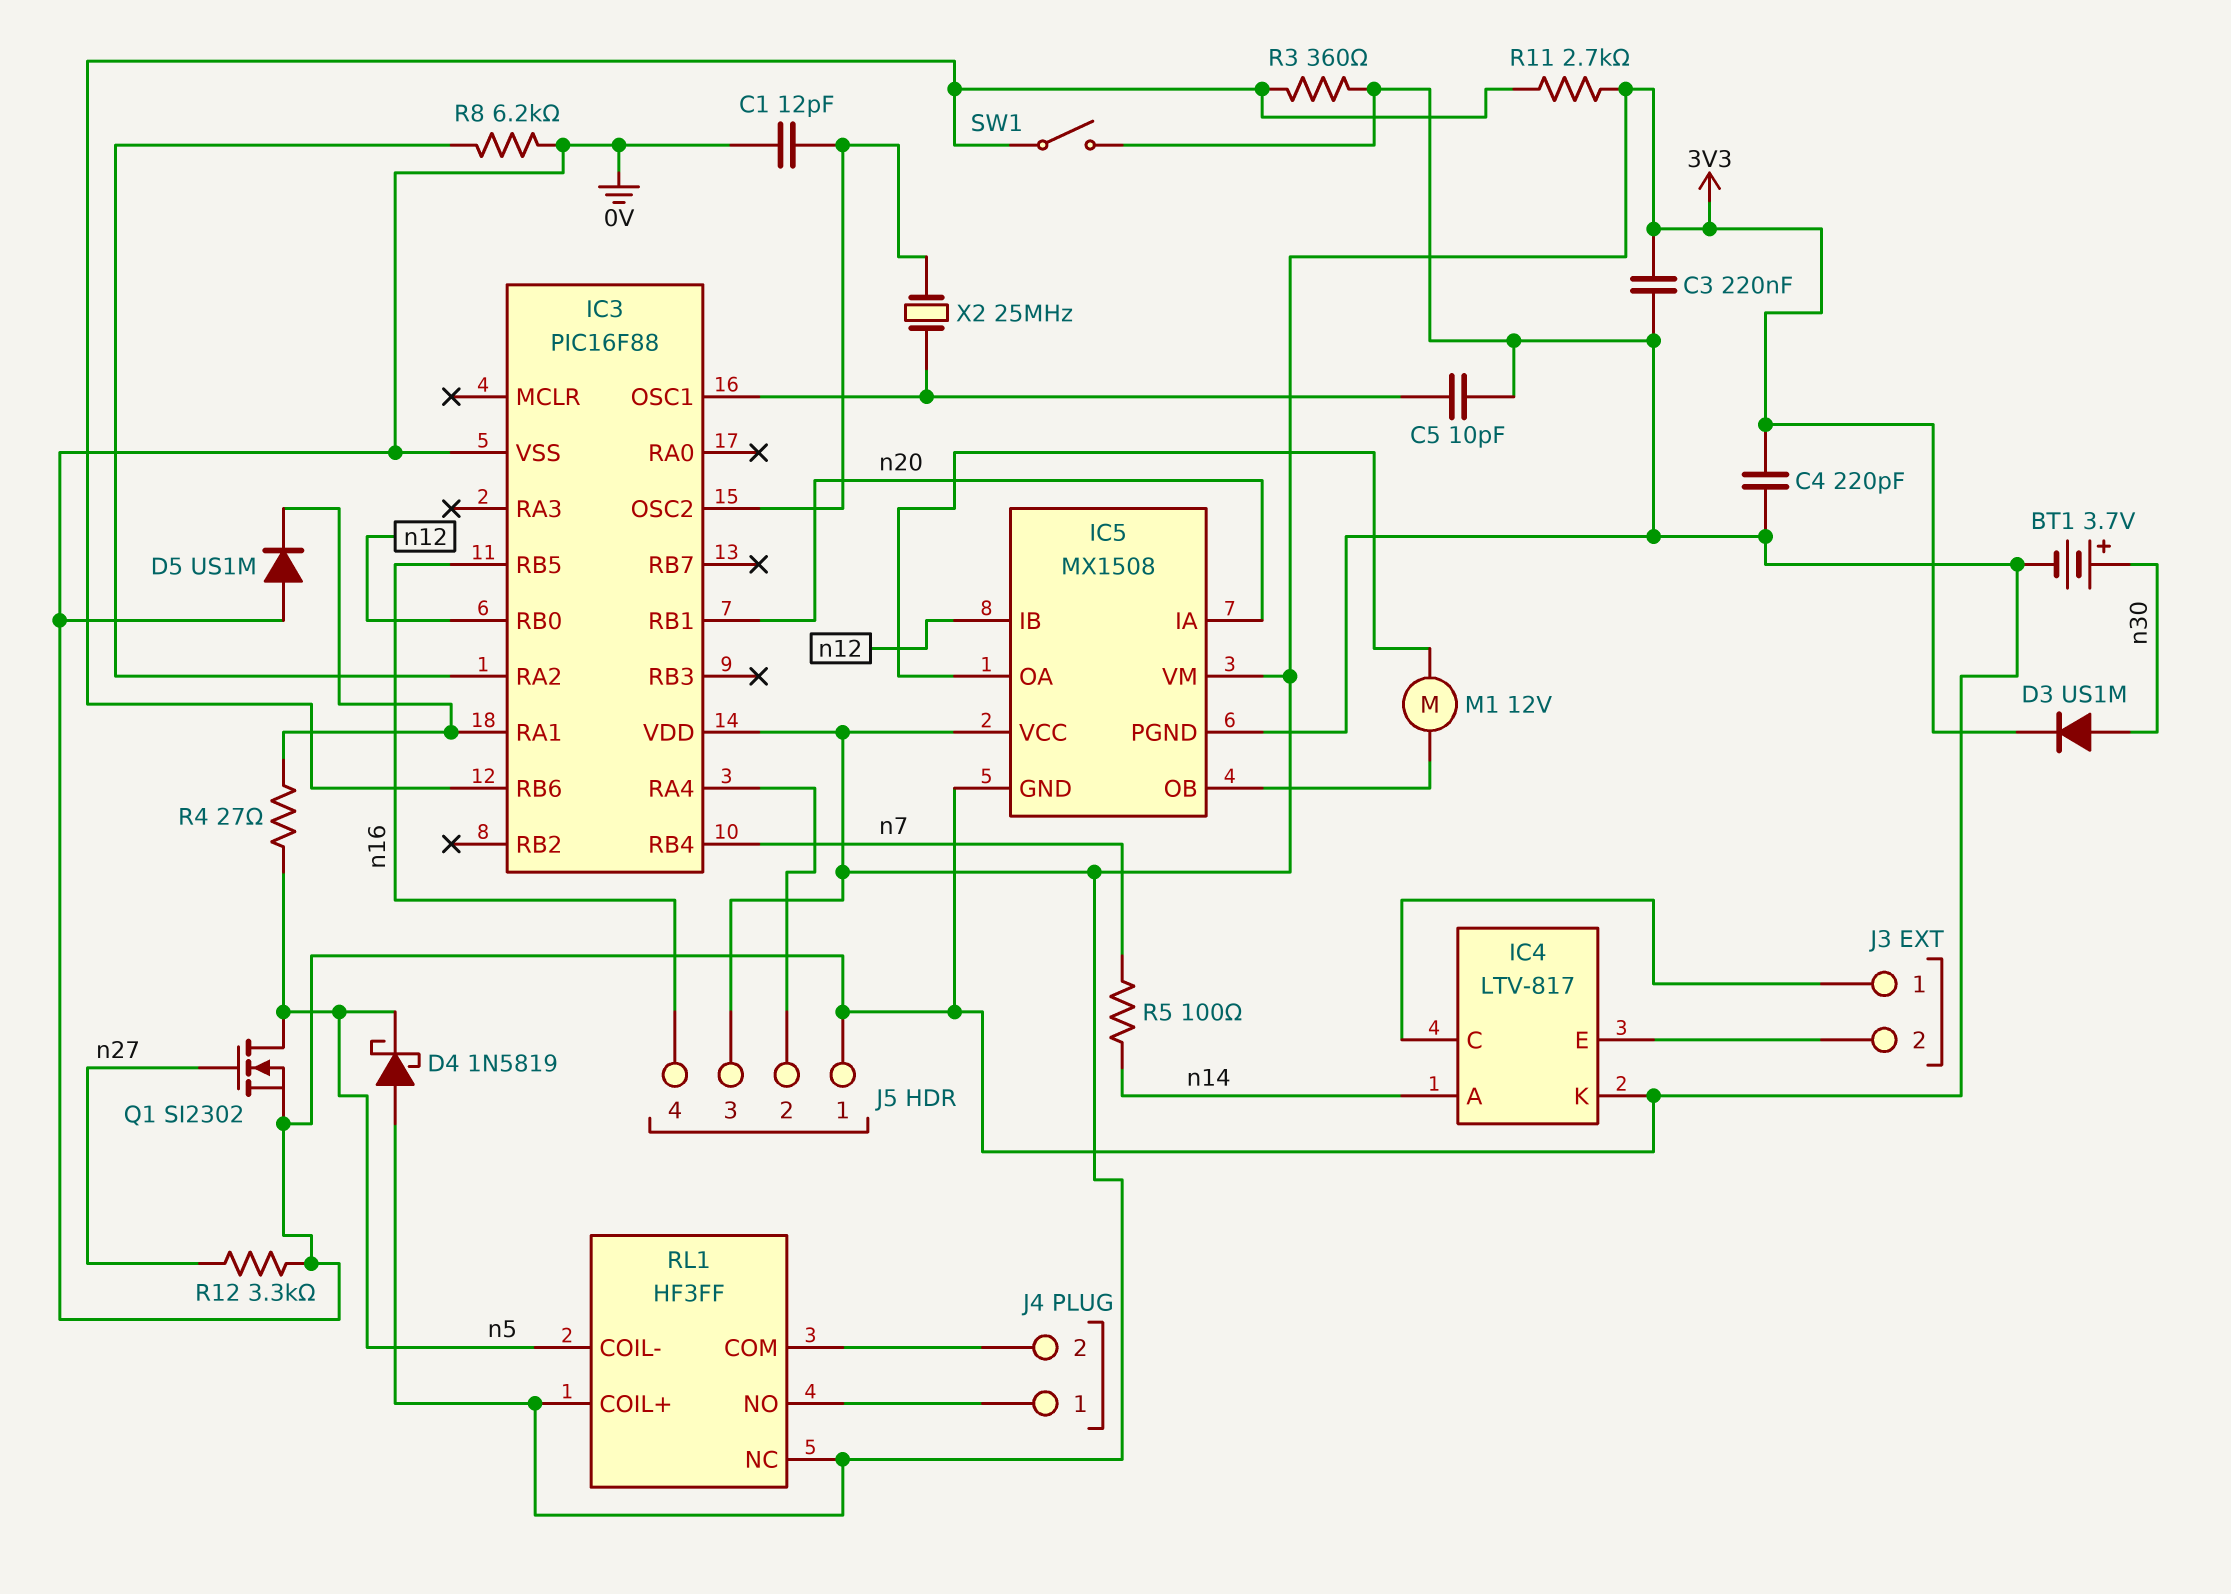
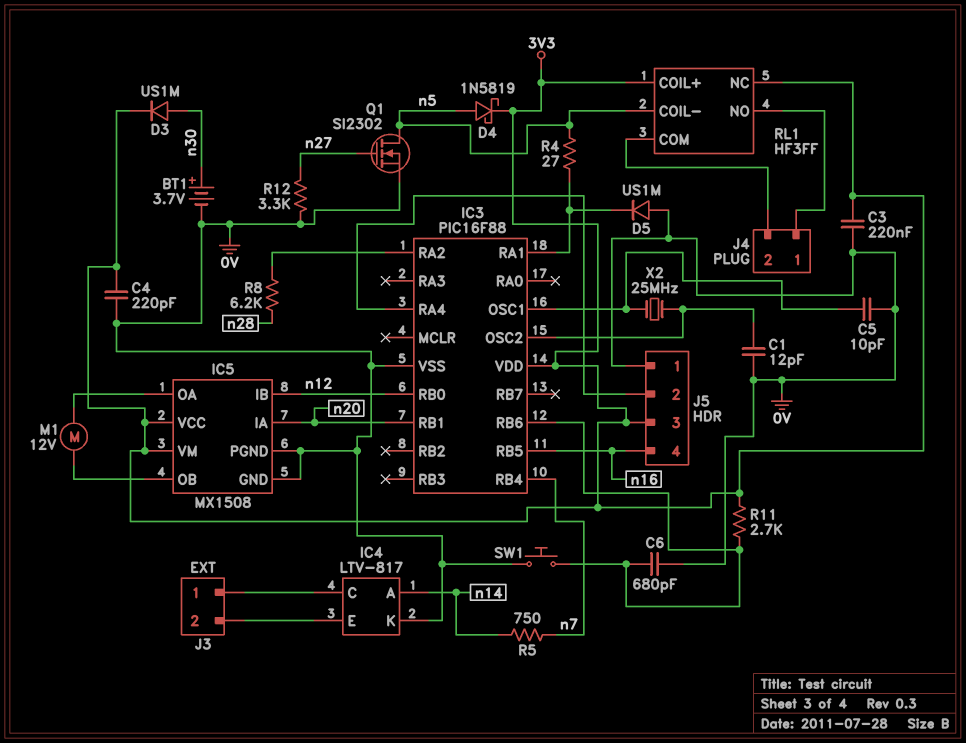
C6: none -> 680pF (0V, IC3/RB6)
D4: schottky 1N5819 (A 3V3, K n5) -> schottky 1N5819 (A n5, K 3V3)
R3: 360 (0V, IC3/RB6) -> none
R5: 100 (n7, n14) -> 750 (n7, n14)
R8: 6.2k (0V, IC3/RA2) -> 6.2k (IC3/RA2, n28)
SW1: switch (0V, IC3/RB6) -> button (0V, IC3/RB6)

